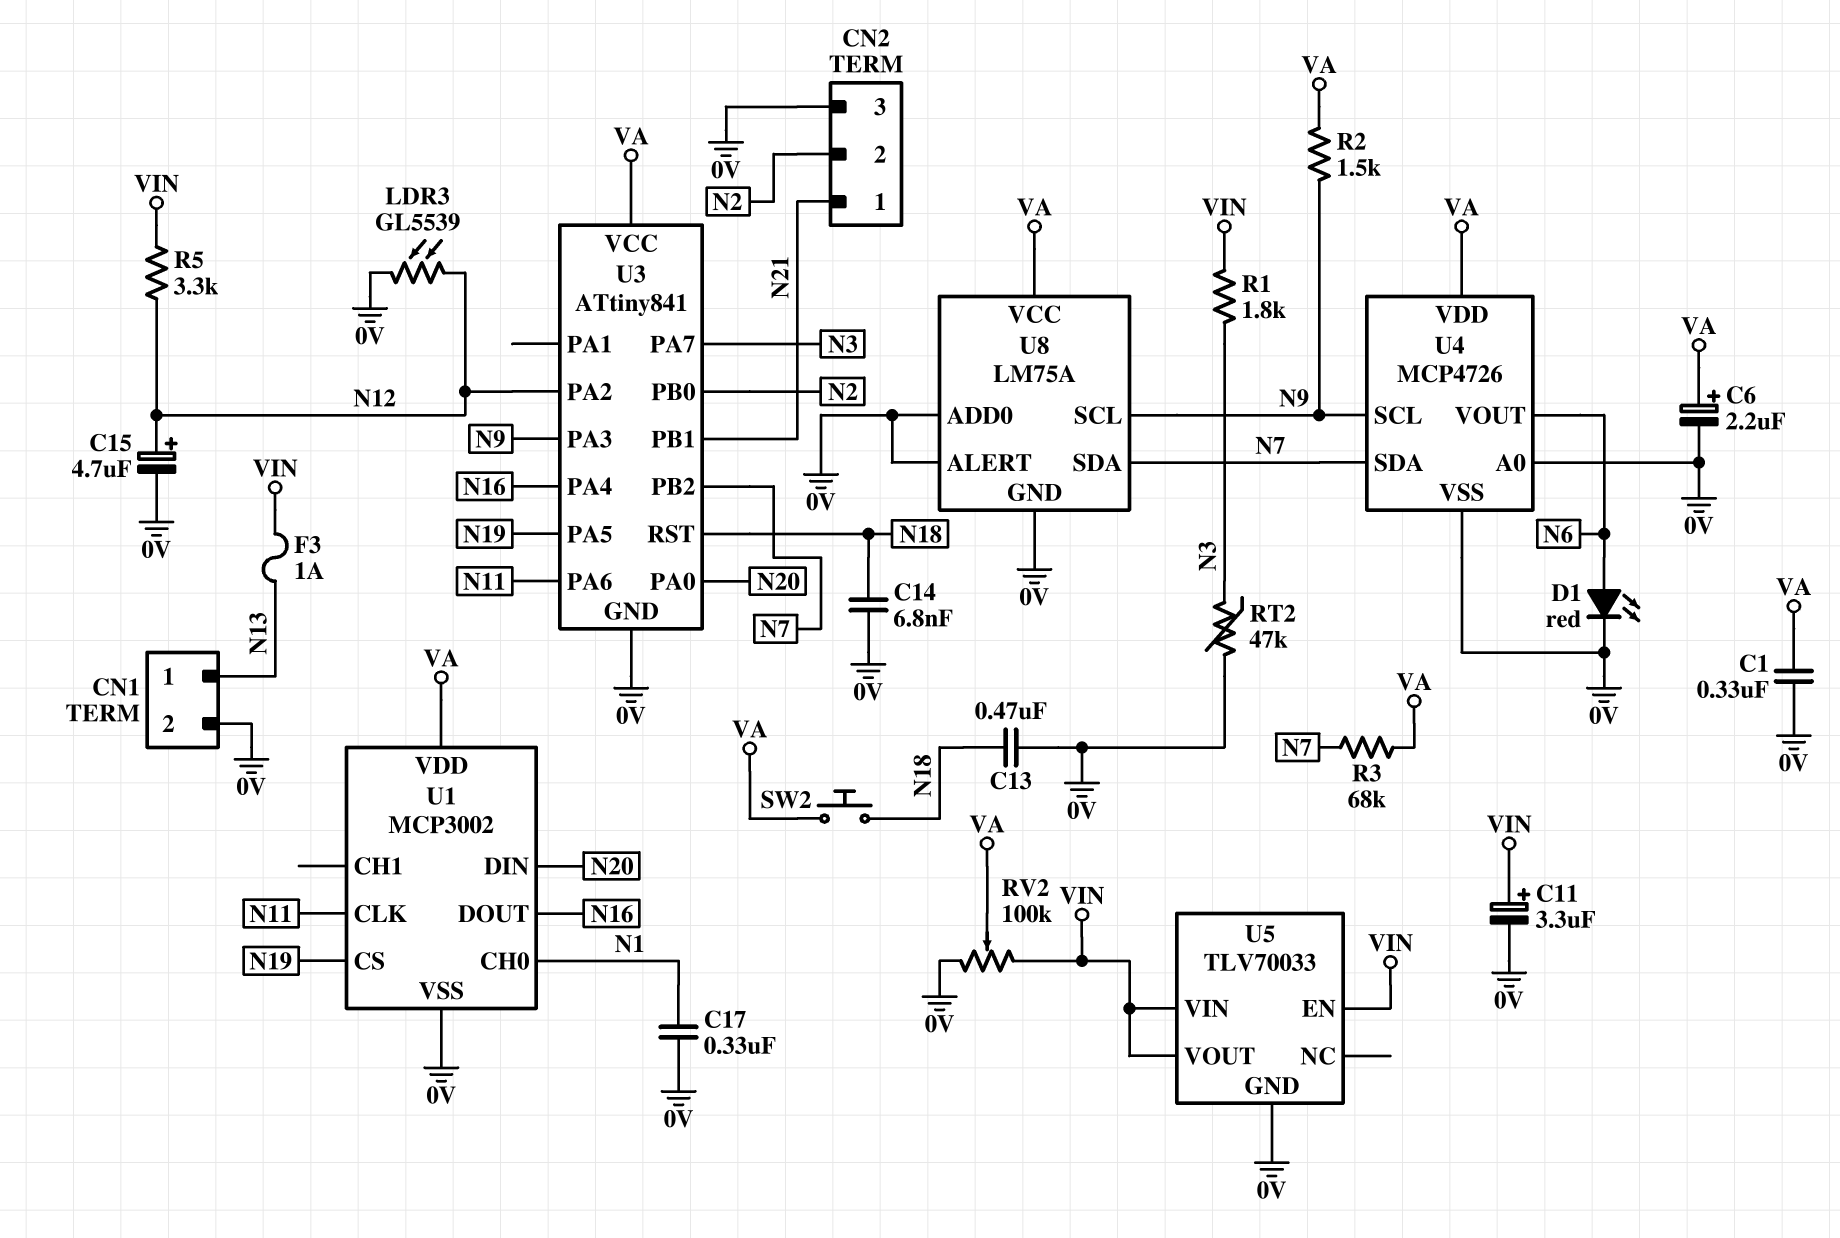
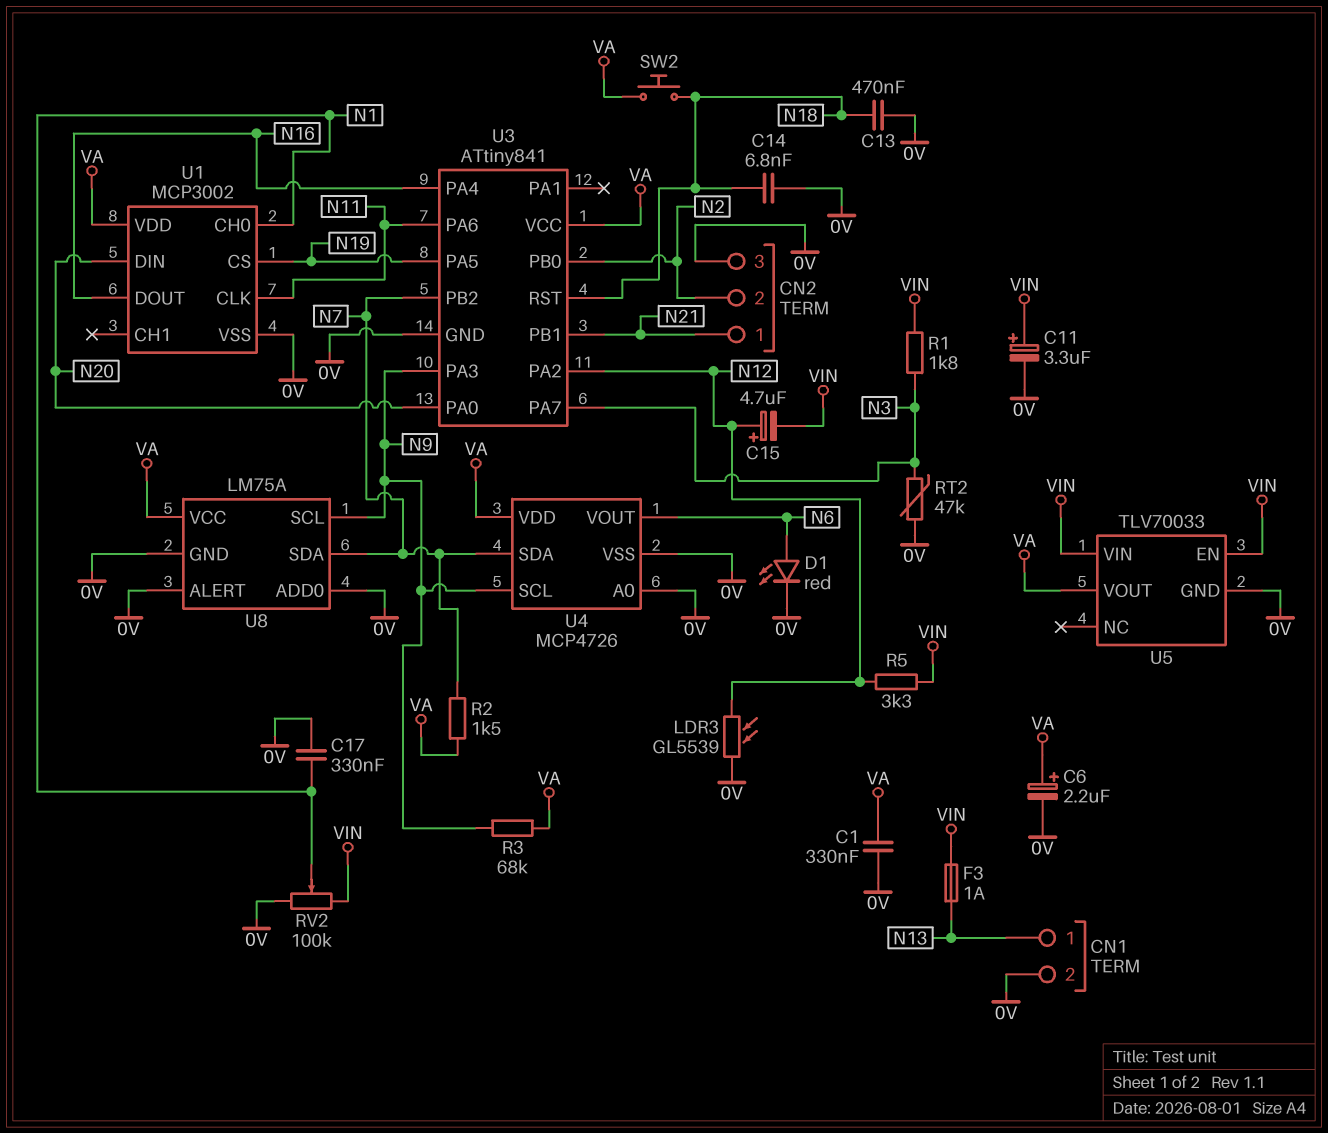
C15: 4.7uF (plus N12, minus 0V) -> 4.7uF (plus N12, minus VIN)
R2: 1.5k (N9, VA) -> 1.5k (N7, VA)
R3: 68k (N7, VA) -> 68k (N9, VA)
RV2: 100k (0V, VIN, wiper VA) -> 100k (0V, VIN, wiper N1)
U5 pin VOUT: VIN -> VA

